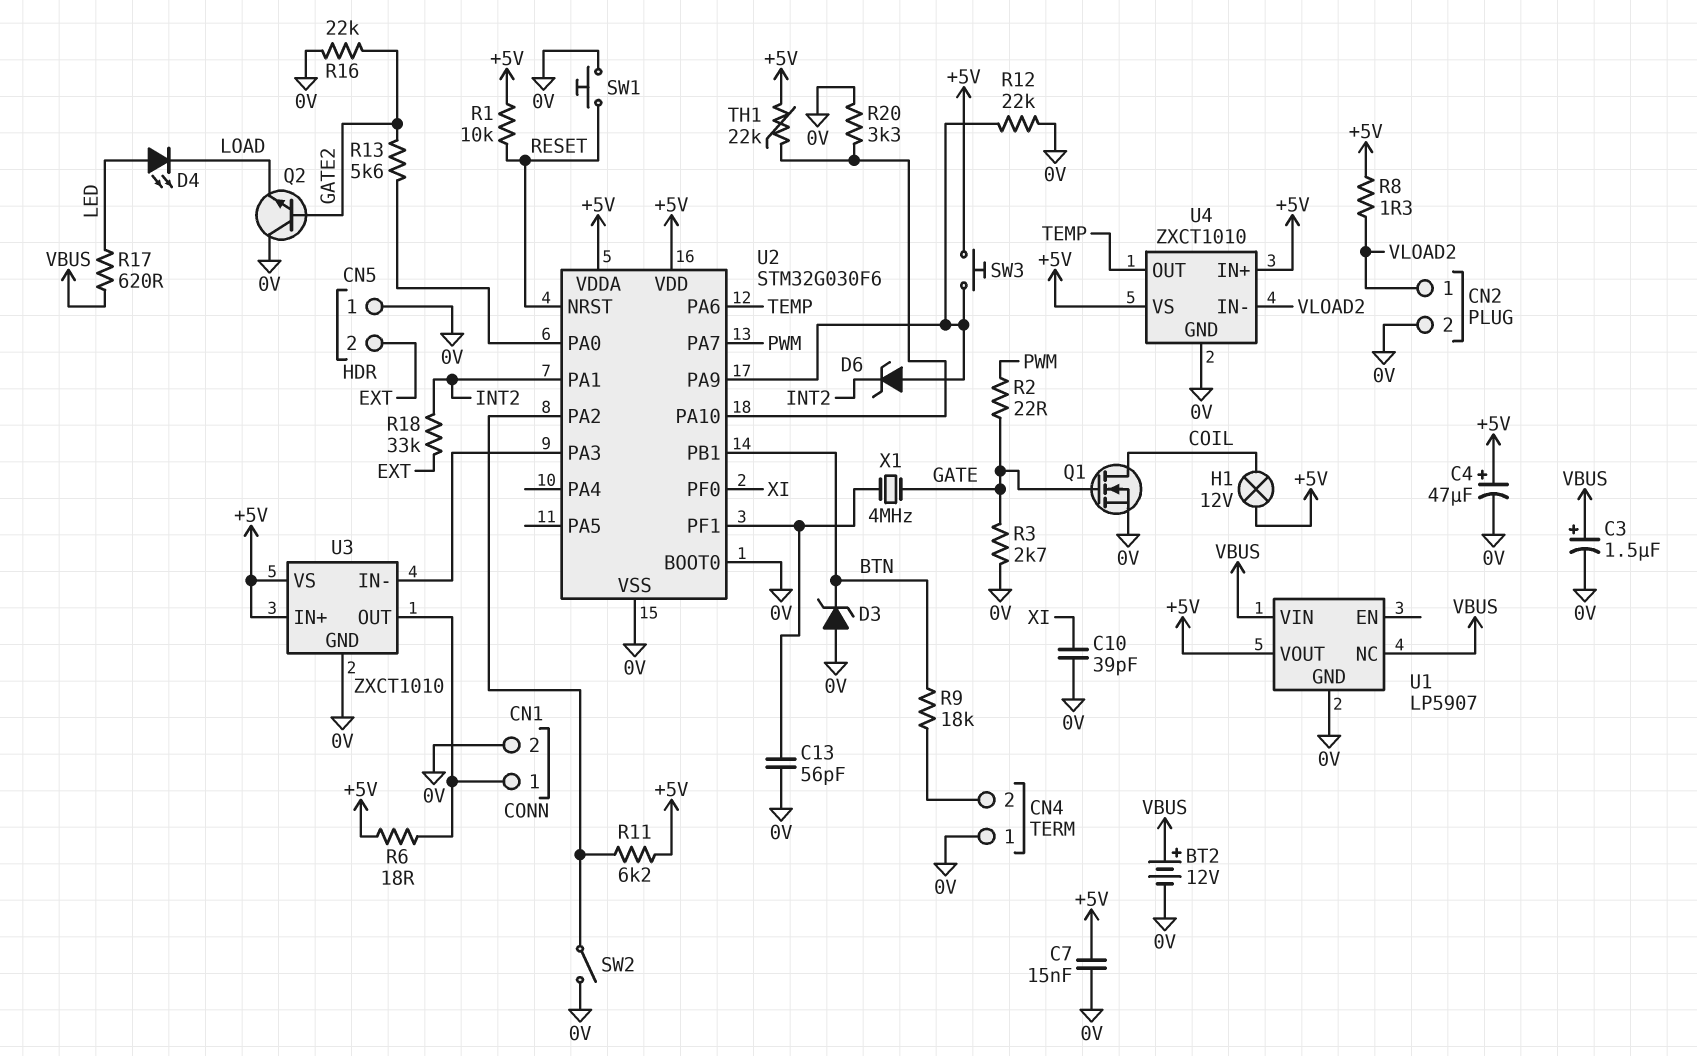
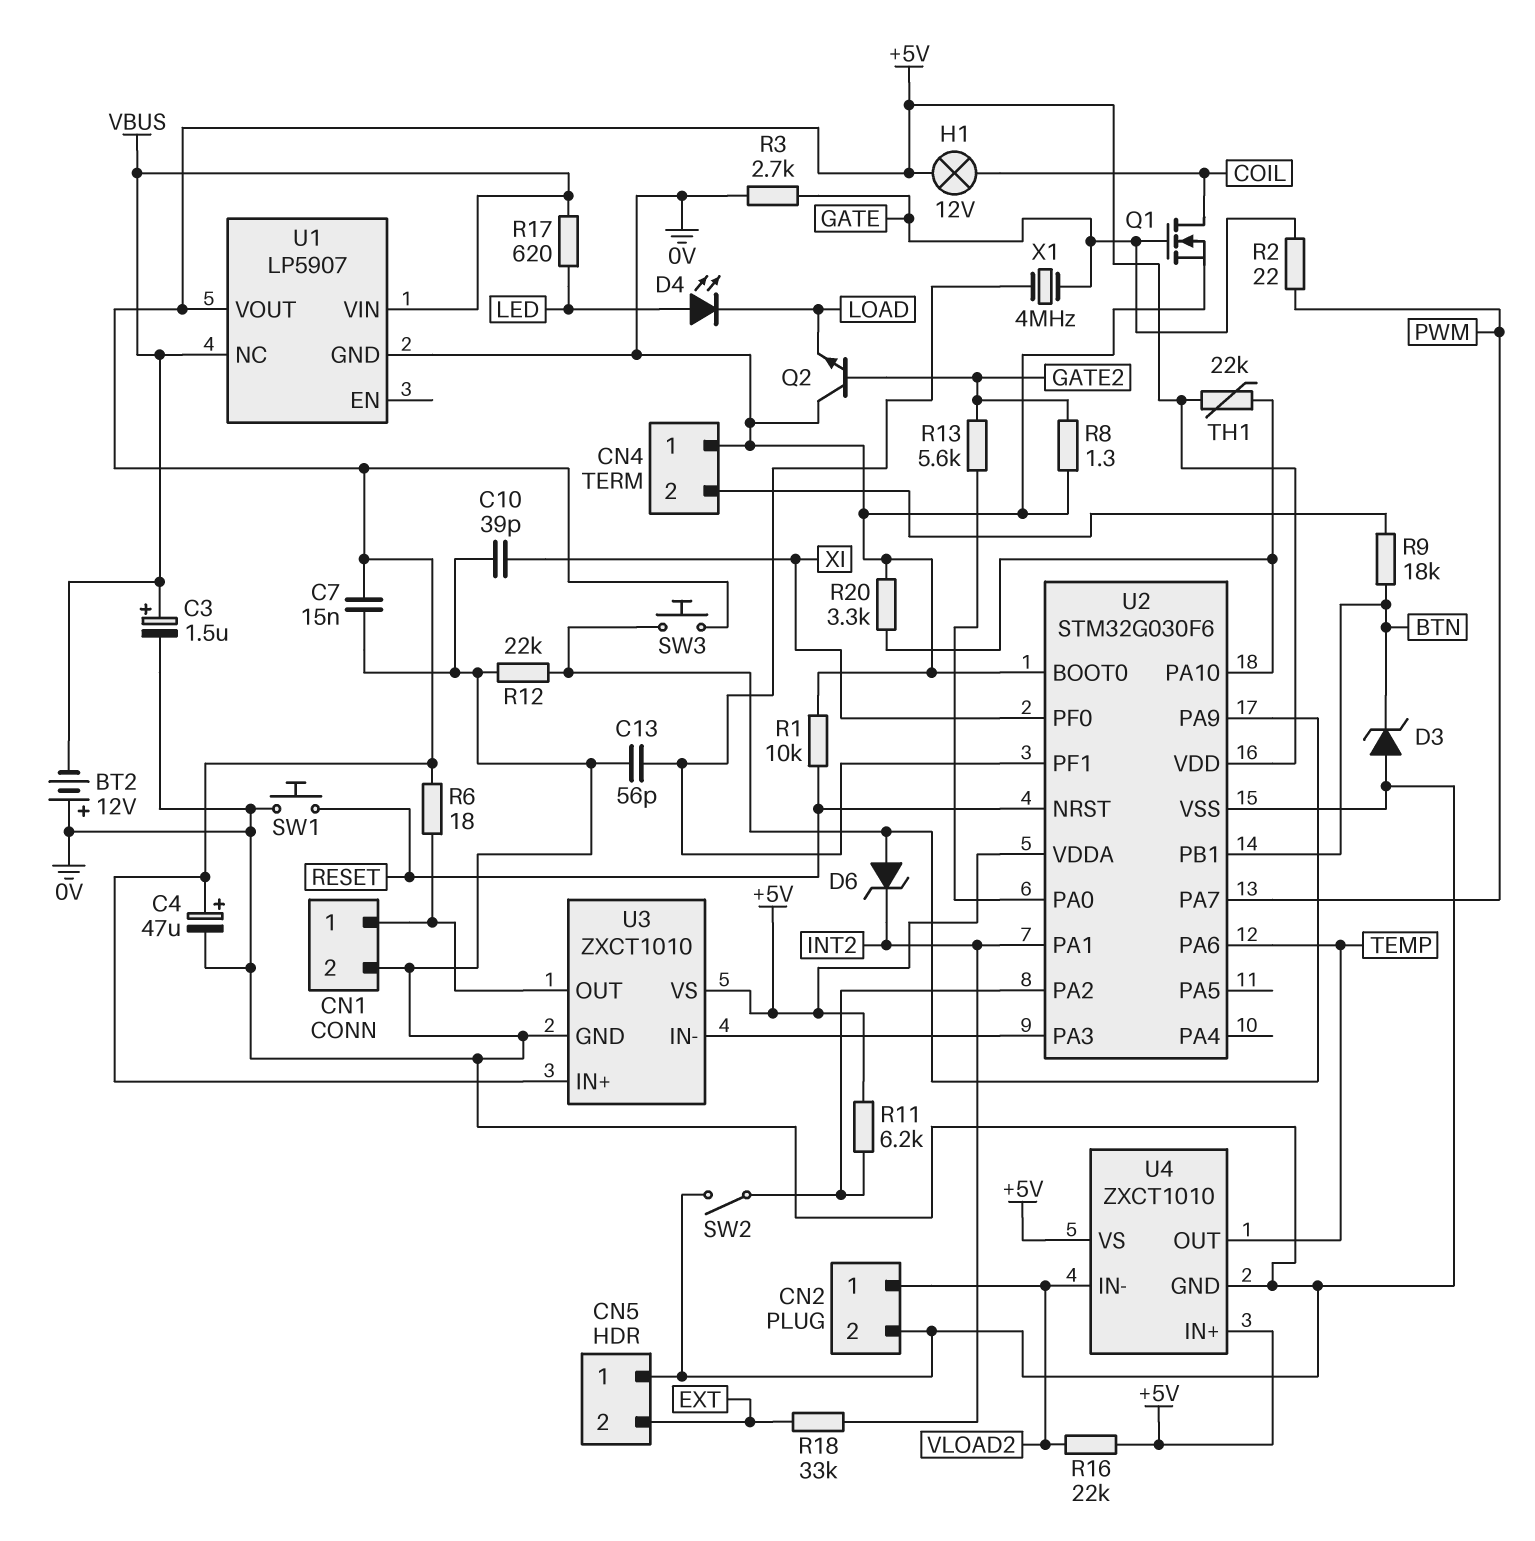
BT2: 12V (plus VBUS, minus 0V) -> 12V (plus 0V, minus VBUS)
R1: 10k (+5V, RESET) -> 10k (0V, RESET)
R8: 1.3 (+5V, VLOAD2) -> 1.3 (0V, GATE2)
R16: 22k (0V, GATE2) -> 22k (+5V, VLOAD2)

